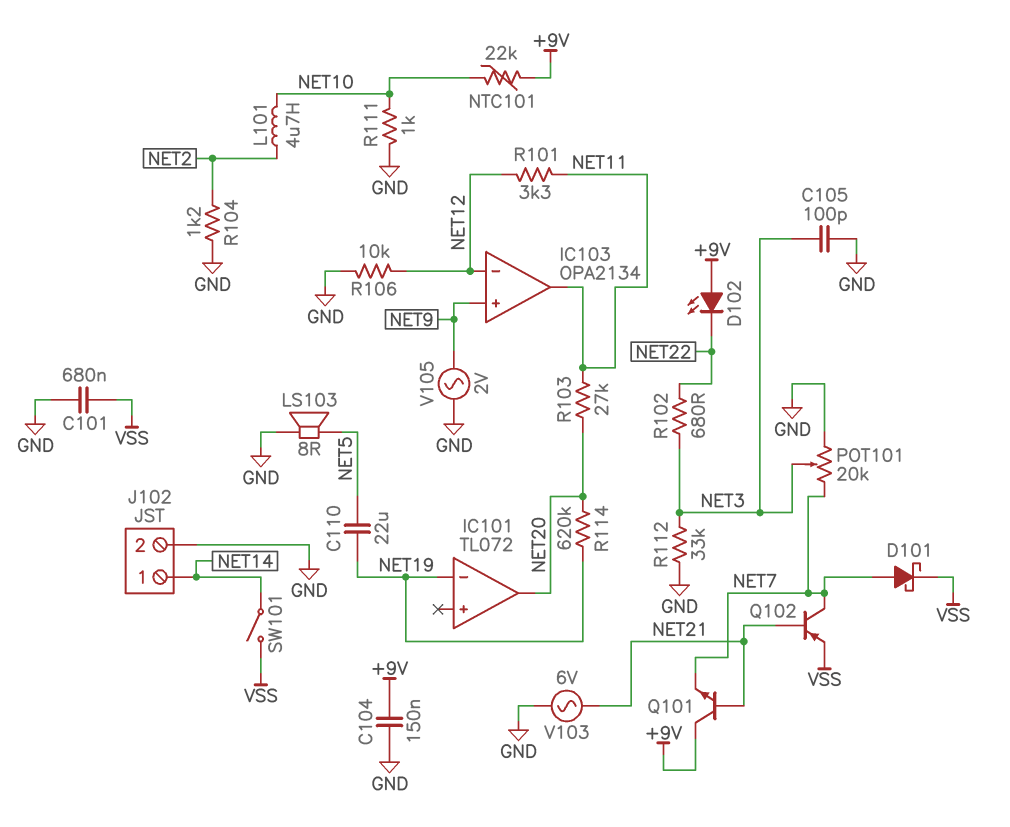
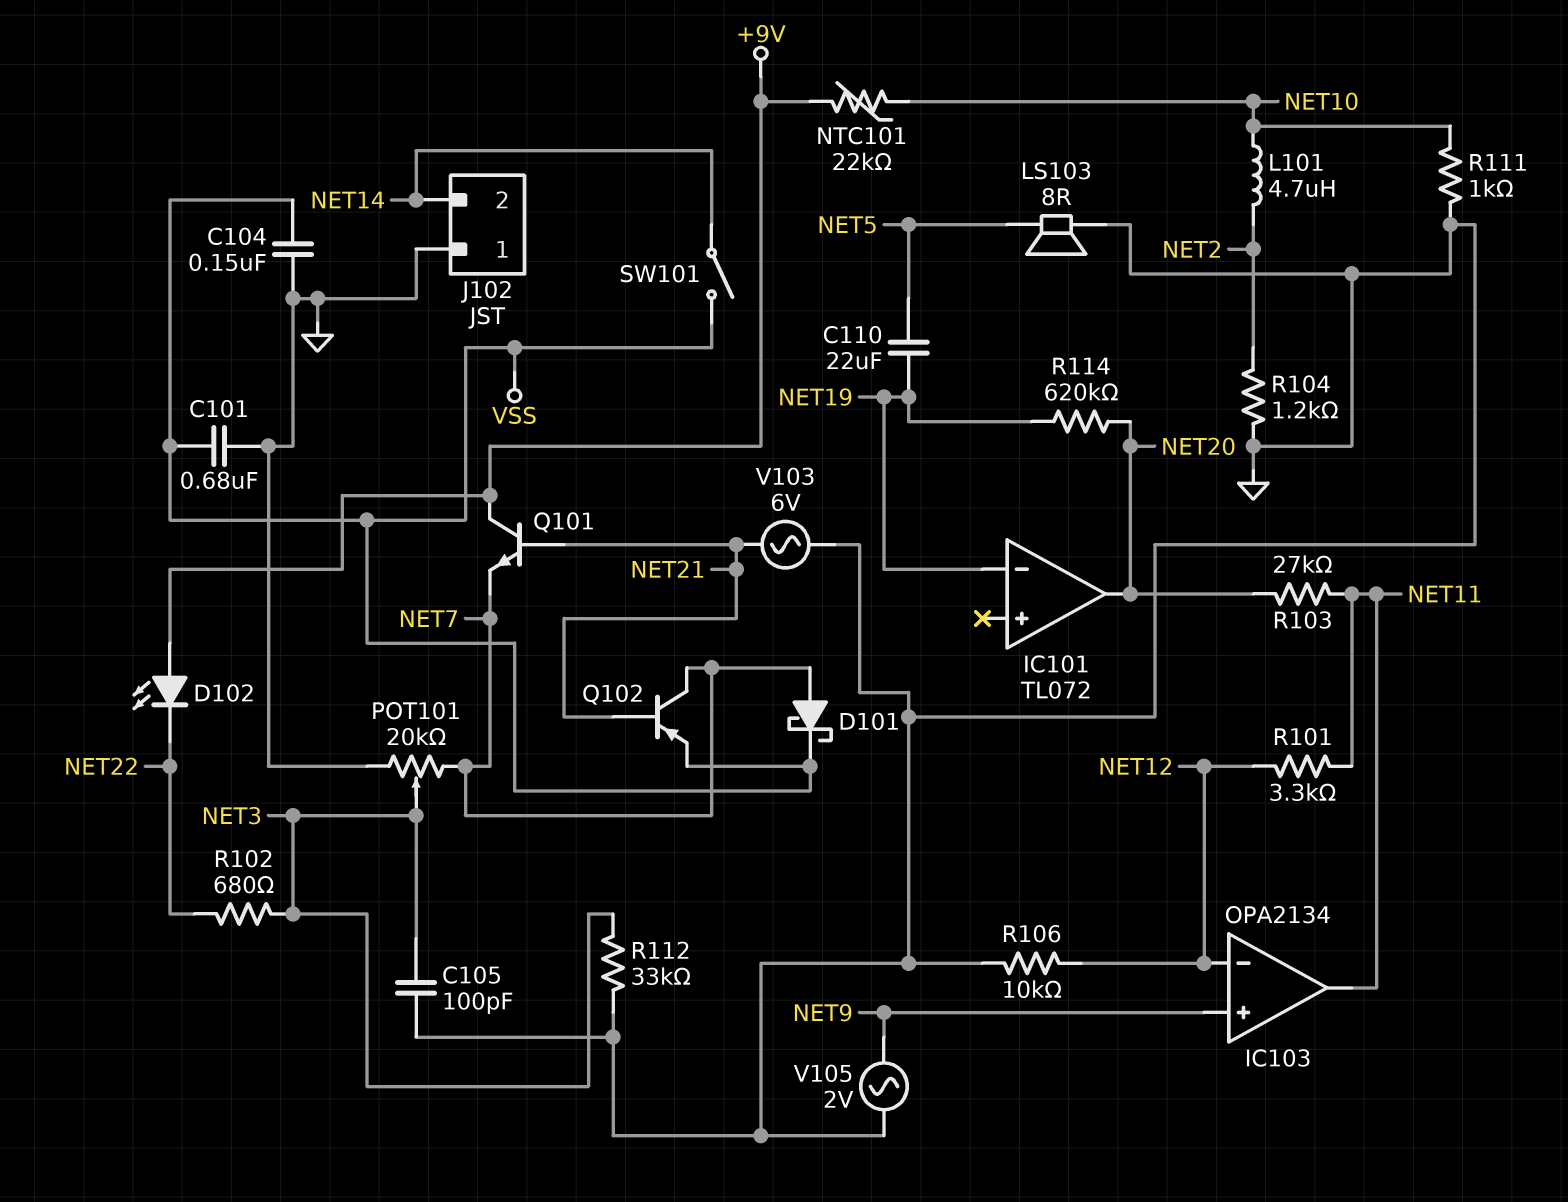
C104: 150nF (+9V, GND) -> 150nF (GND, VSS)
J102 pin 1: NET14 -> GND
J102 pin 2: GND -> NET14

